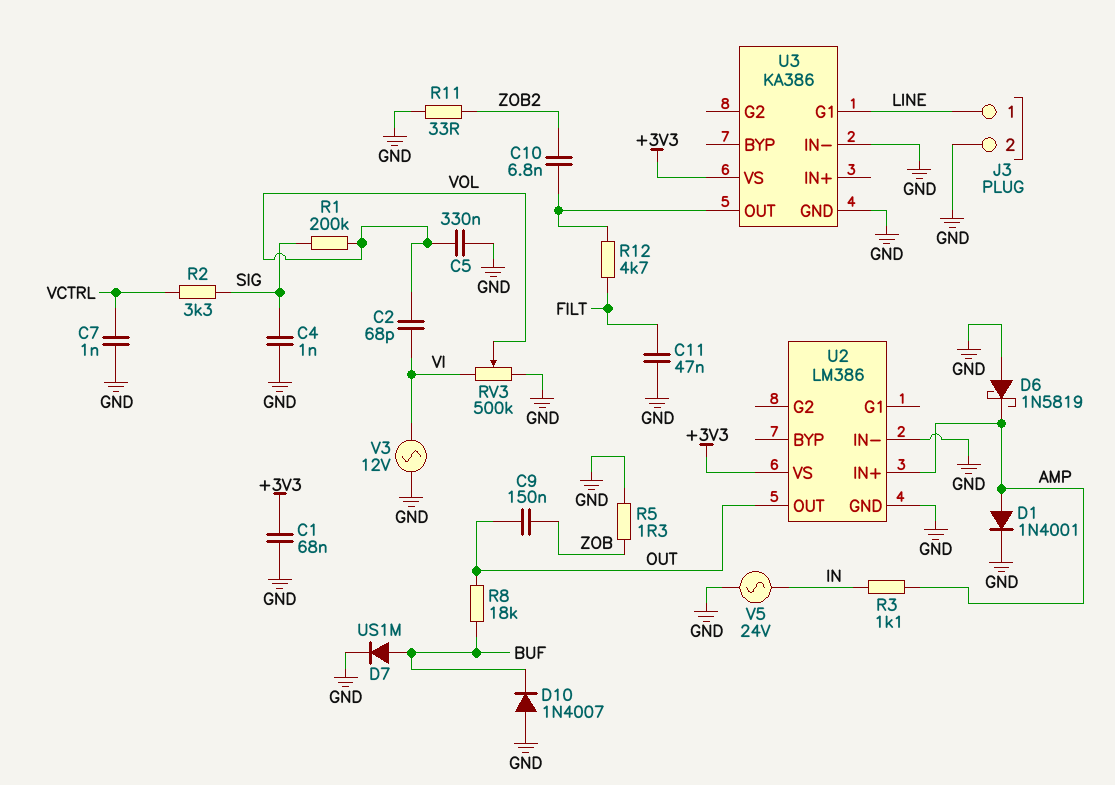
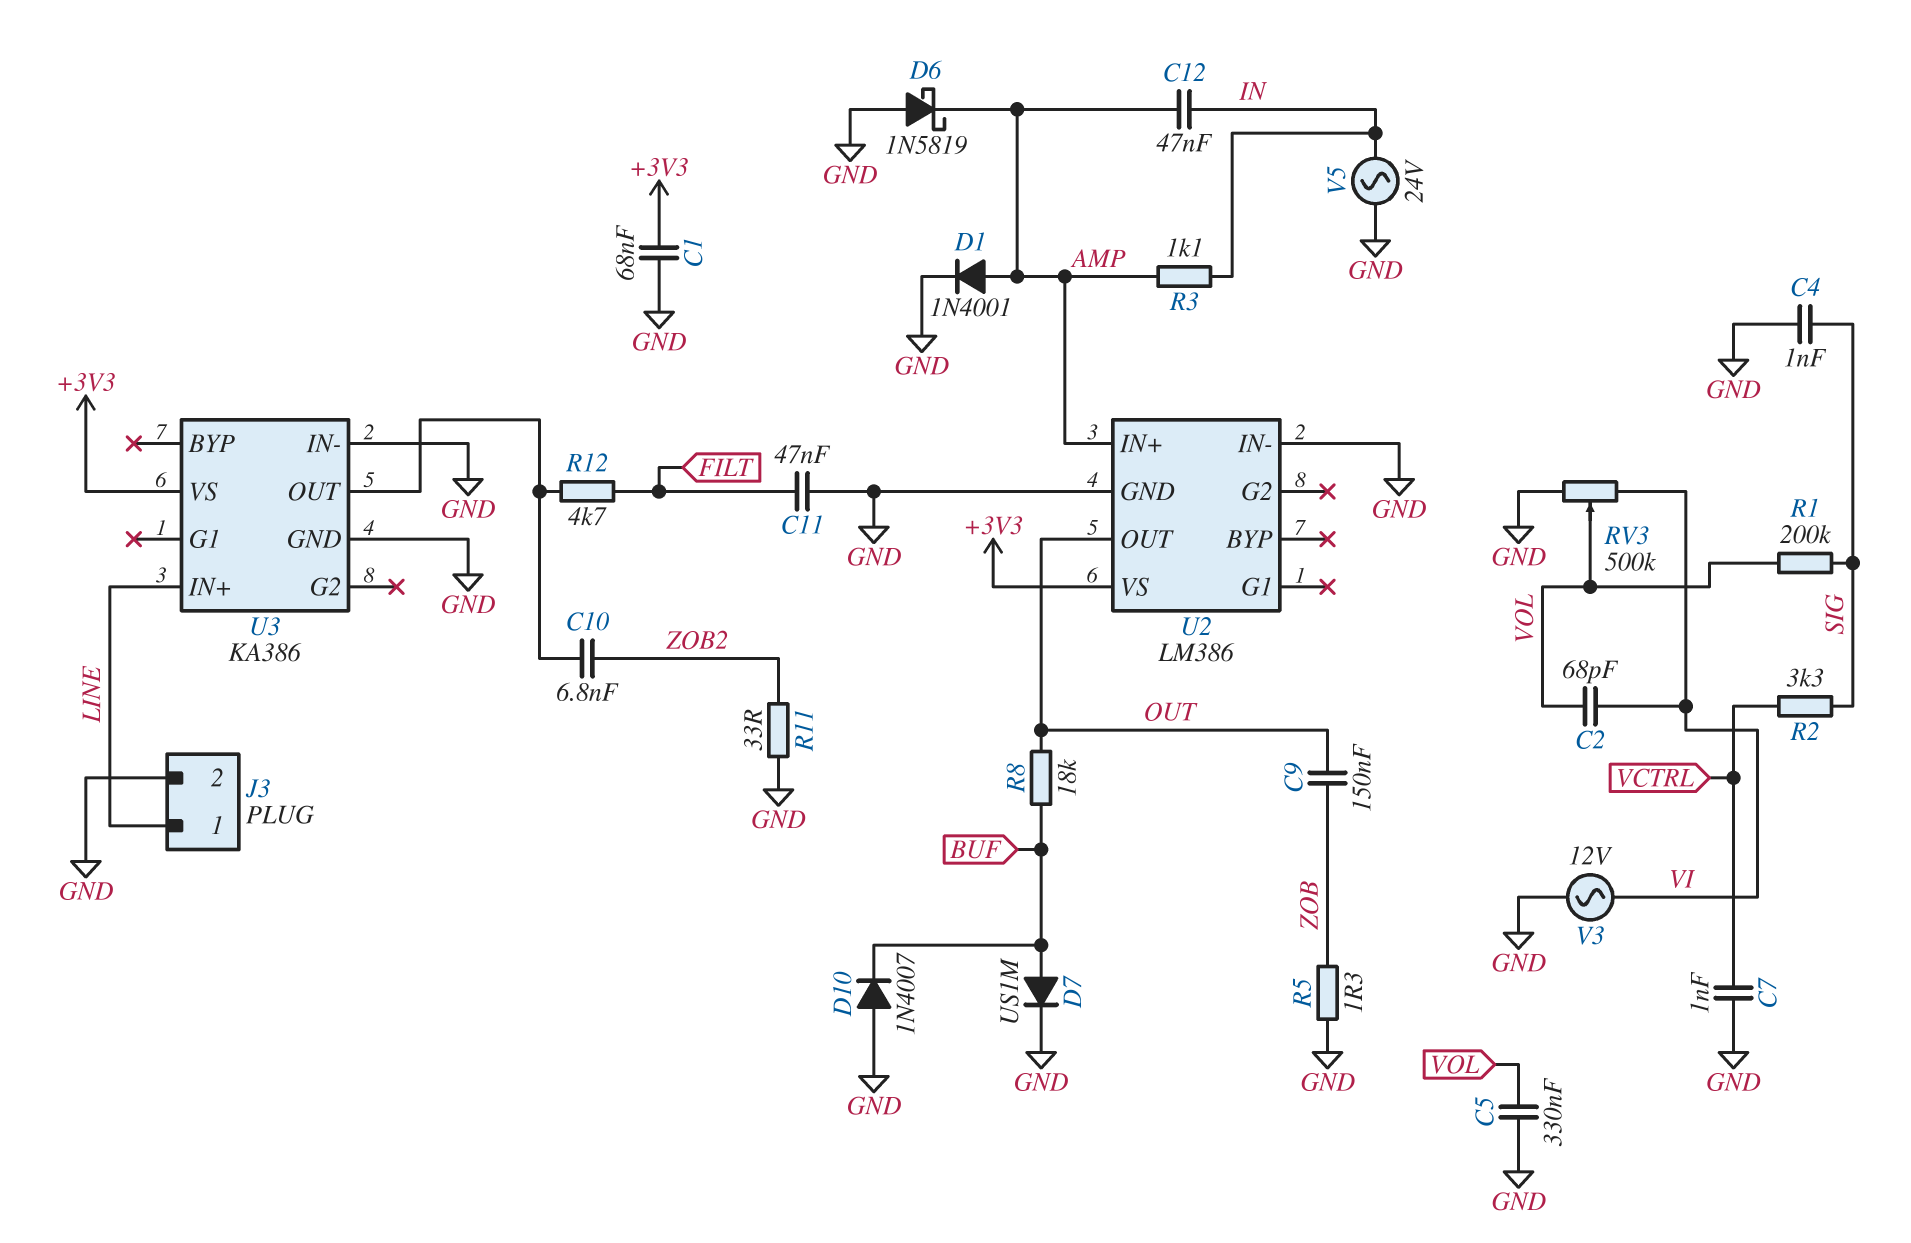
C12: none -> 47nF (AMP, IN)
U3 pin G1: LINE -> none
U3 pin IN+: none -> LINE

